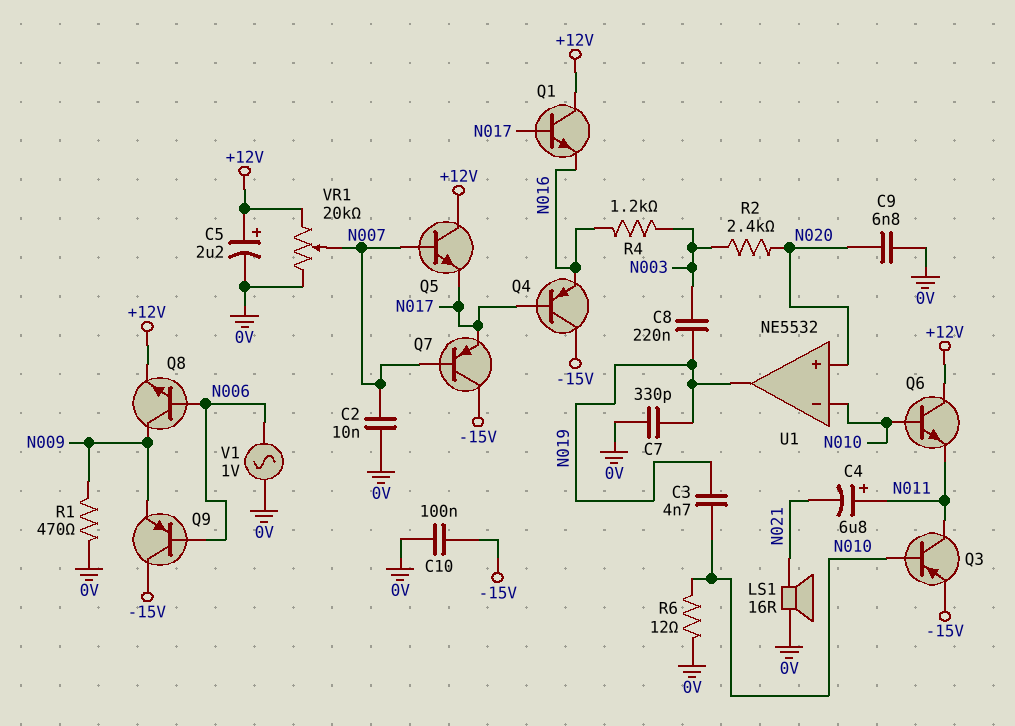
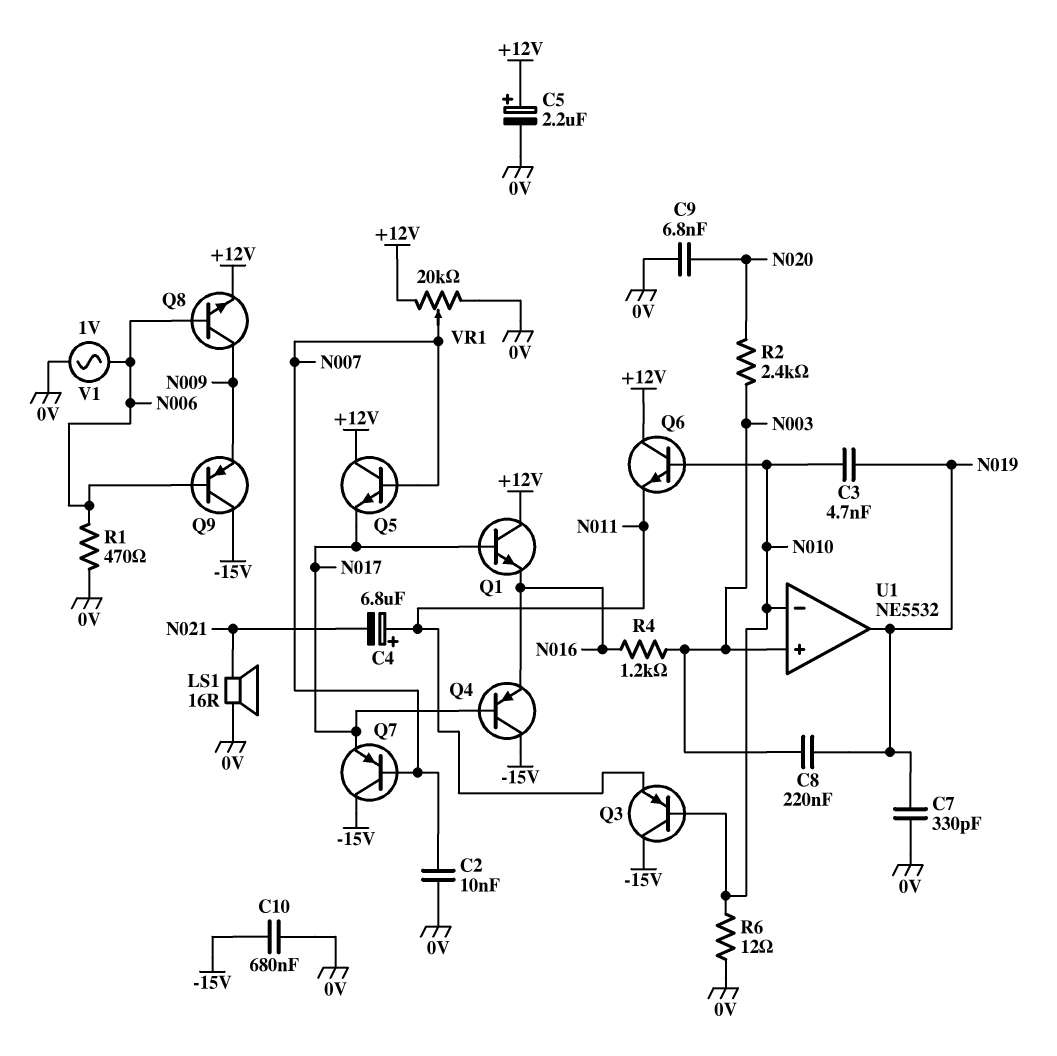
C10: 100nF (-15V, 0V) -> 680nF (-15V, 0V)
Q3: PNP (B N010, C N011, E -15V) -> PNP (B N010, C -15V, E N011)
R1: 470 (0V, N009) -> 470 (0V, N006)
U1 pin in+: N020 -> N003

